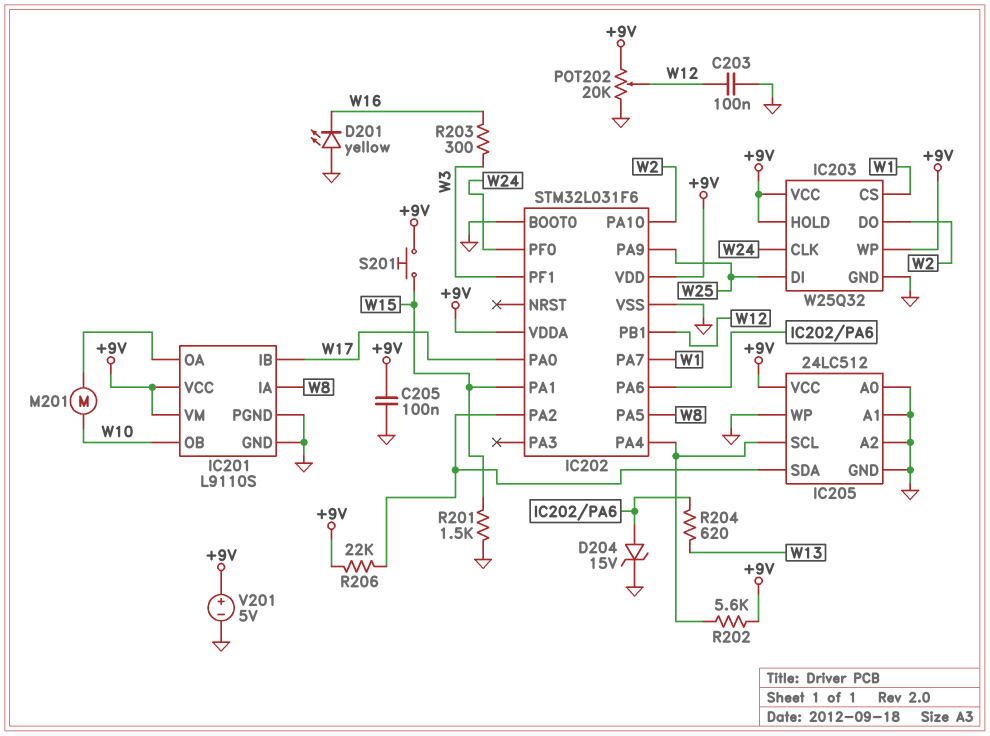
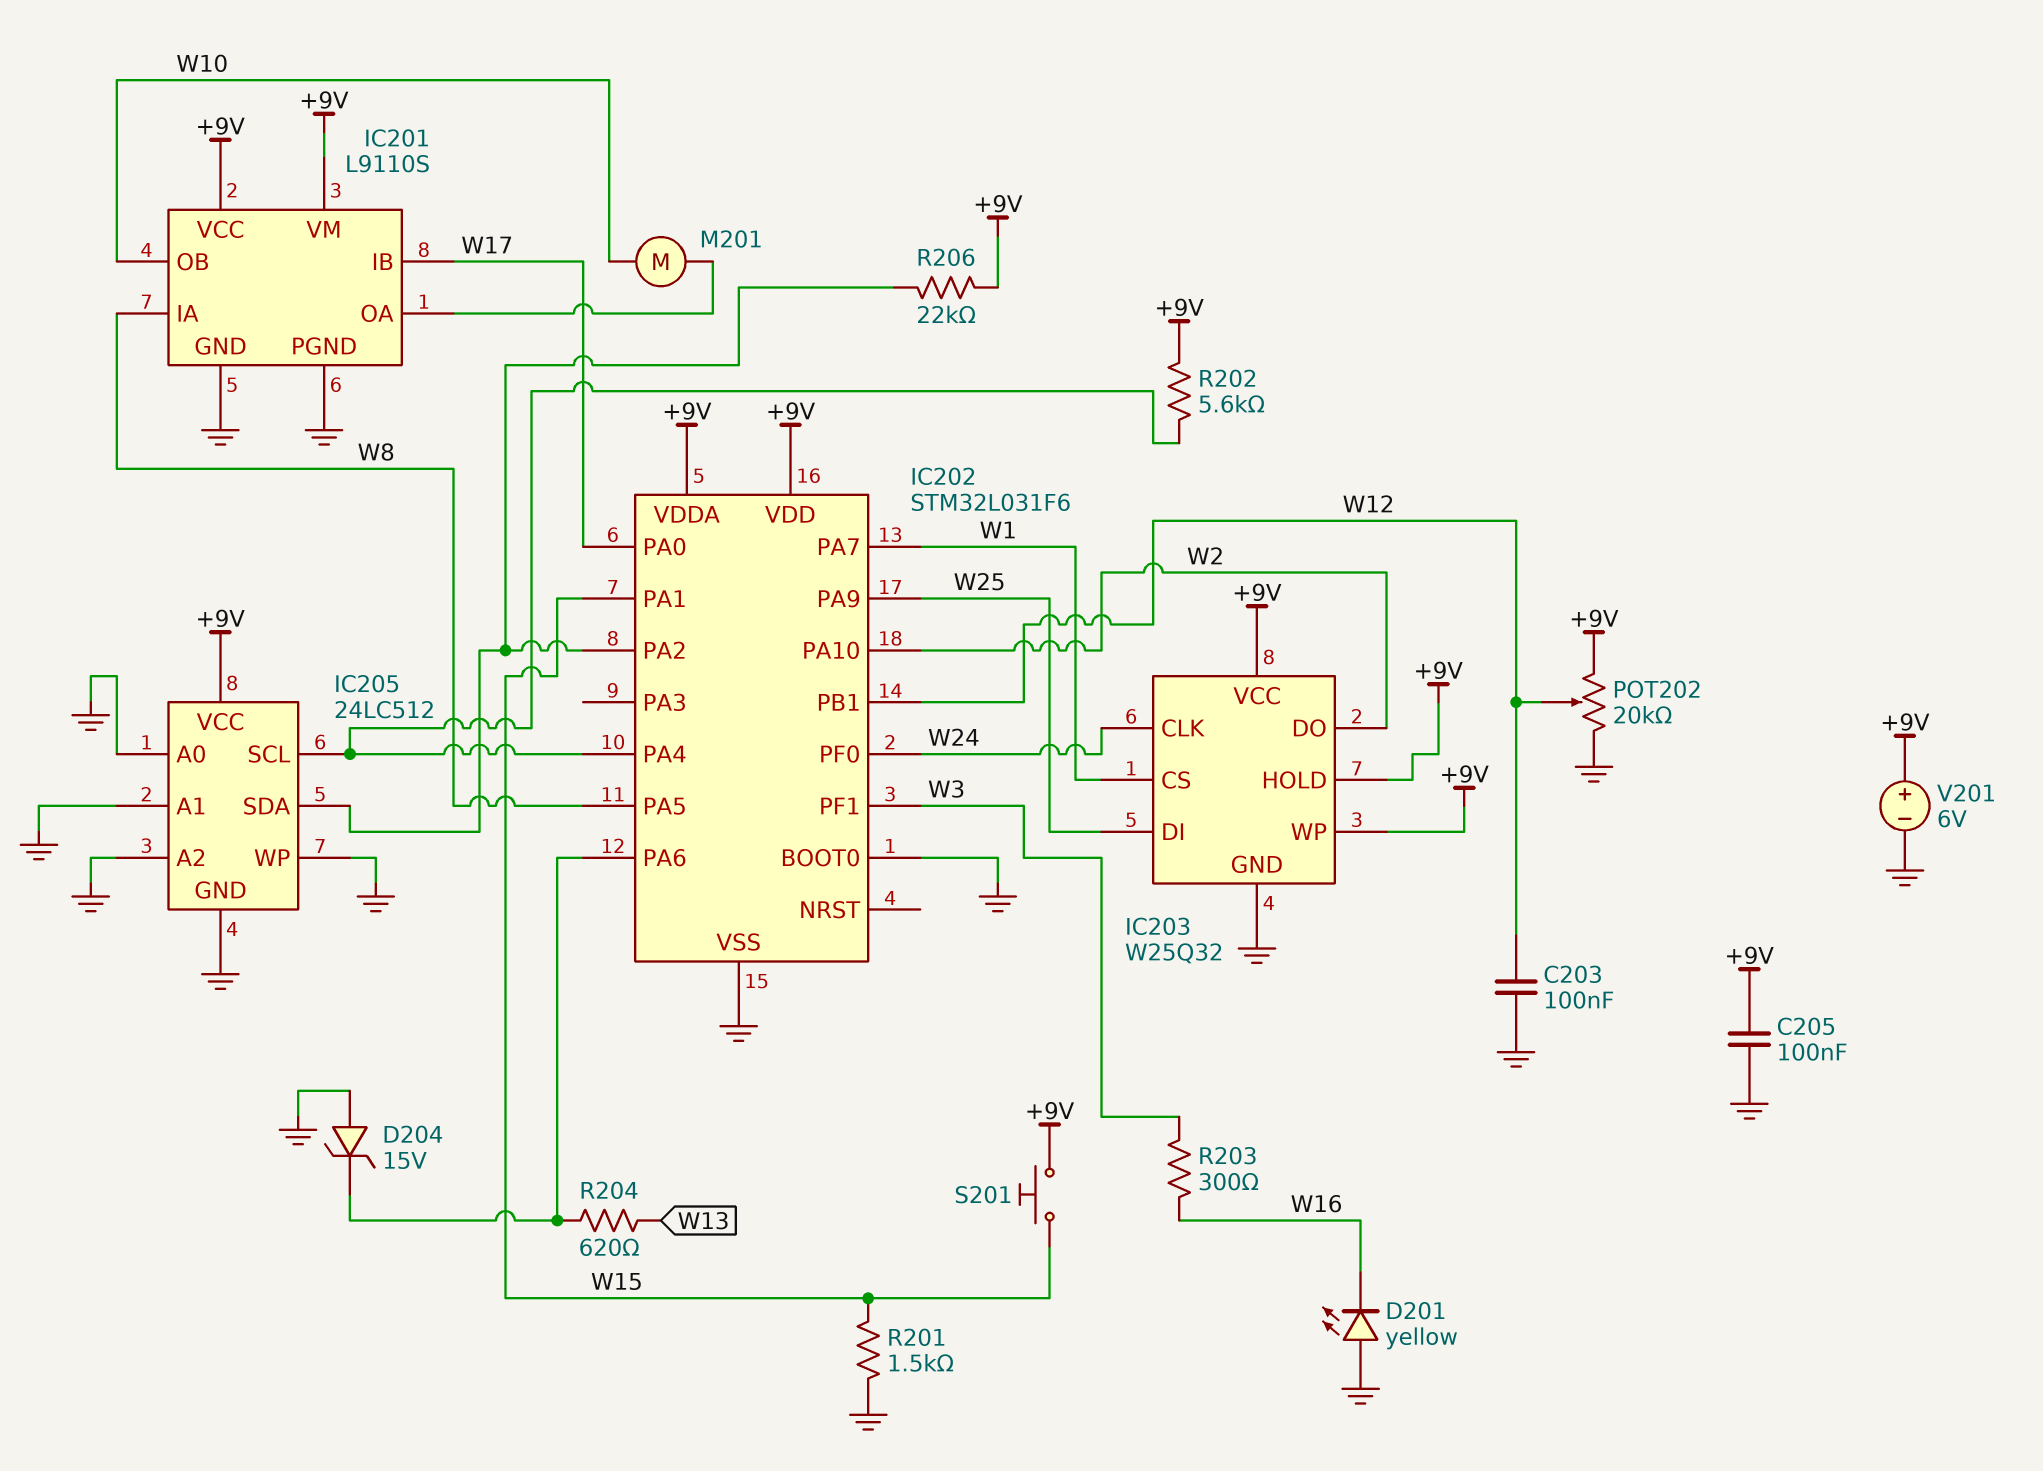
D204: zener 15V (A IC202/PA6, K GND) -> zener 15V (A GND, K IC202/PA6)
V201: 5V (plus +9V, minus GND) -> 6V (plus +9V, minus GND)

